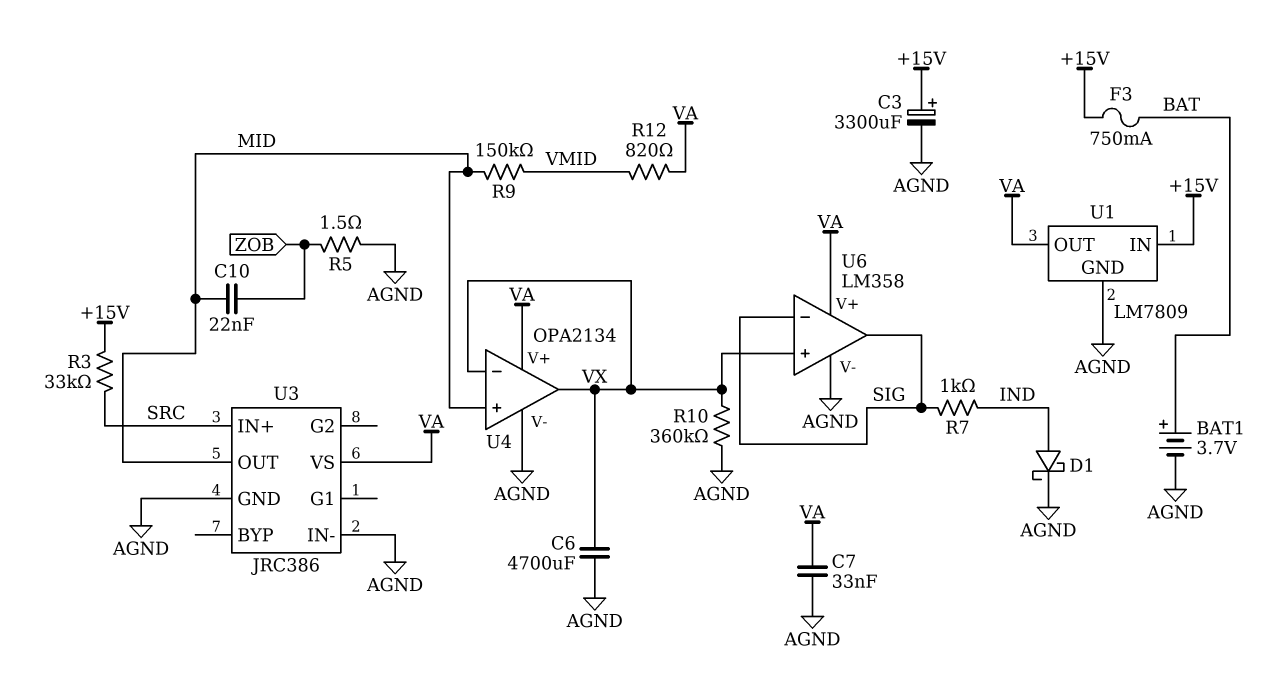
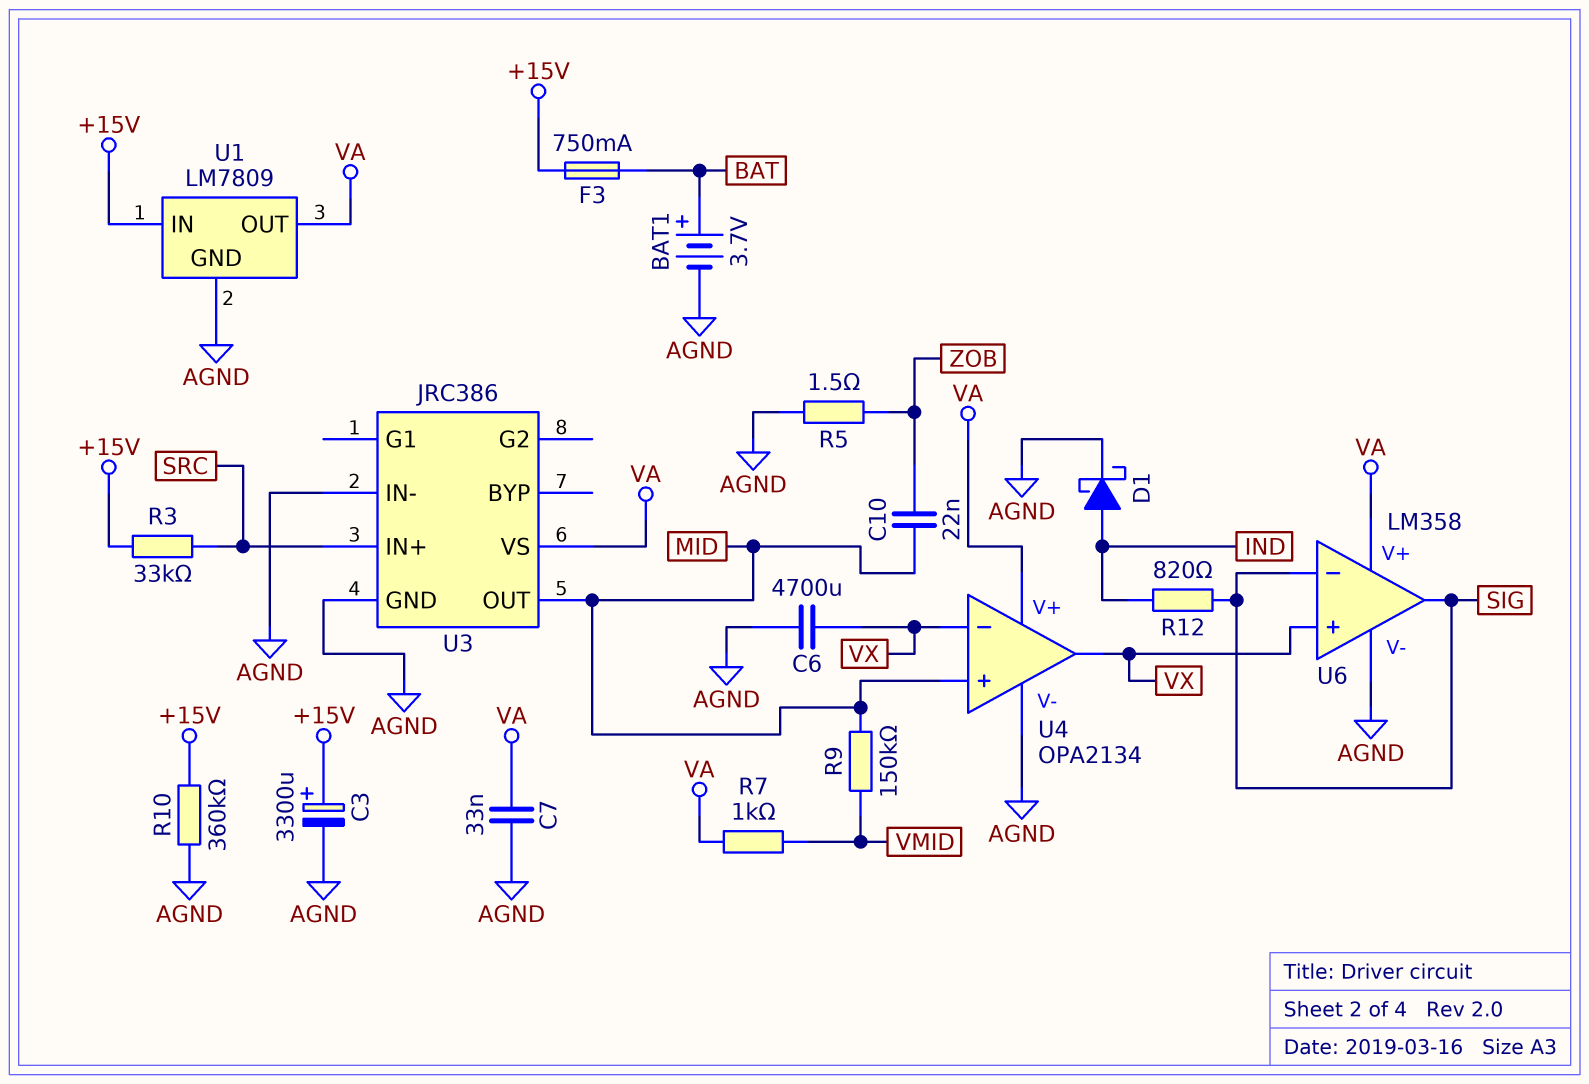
R7: 1k (IND, SIG) -> 1k (VA, VMID)
R10: 360k (AGND, VX) -> 360k (+15V, AGND)
R12: 820 (VA, VMID) -> 820 (IND, SIG)

